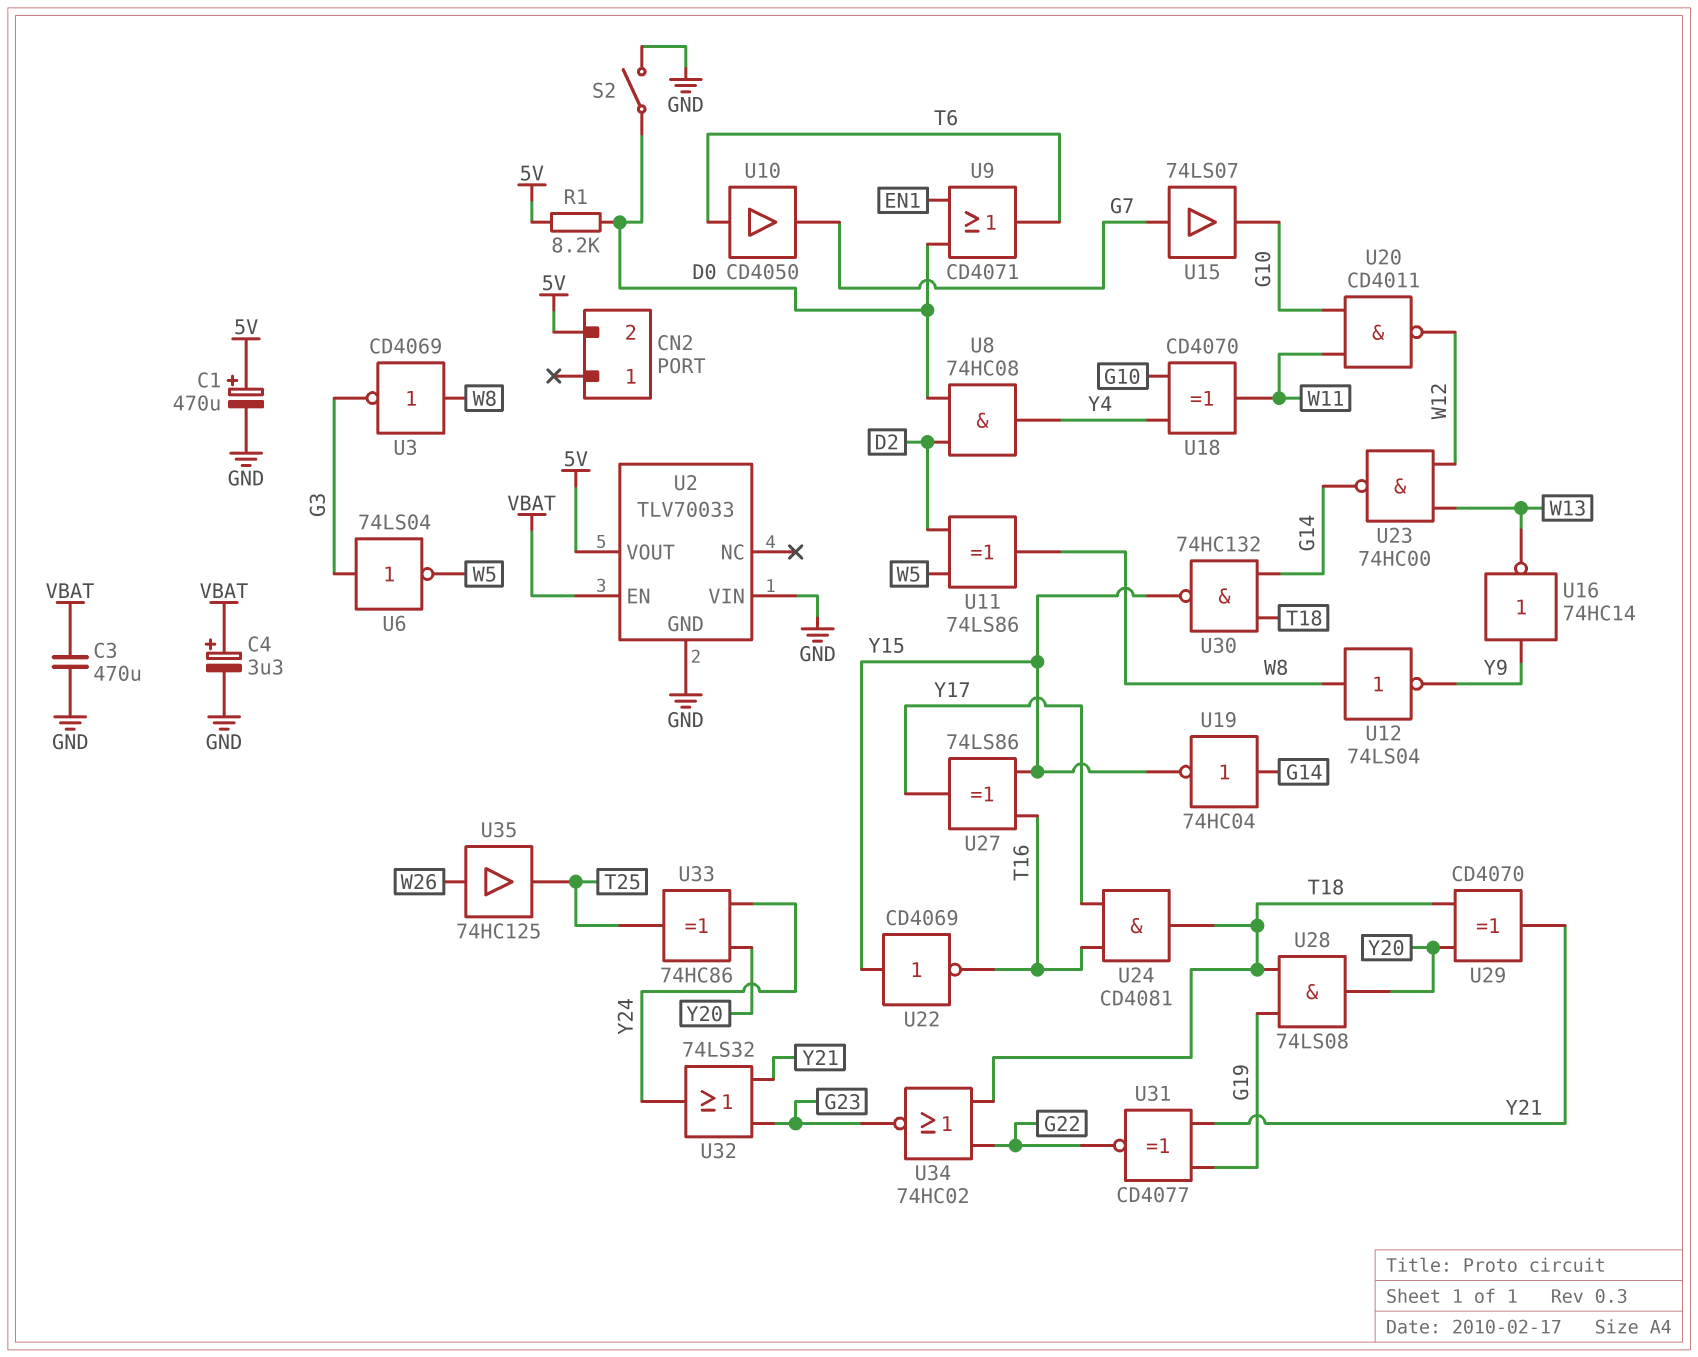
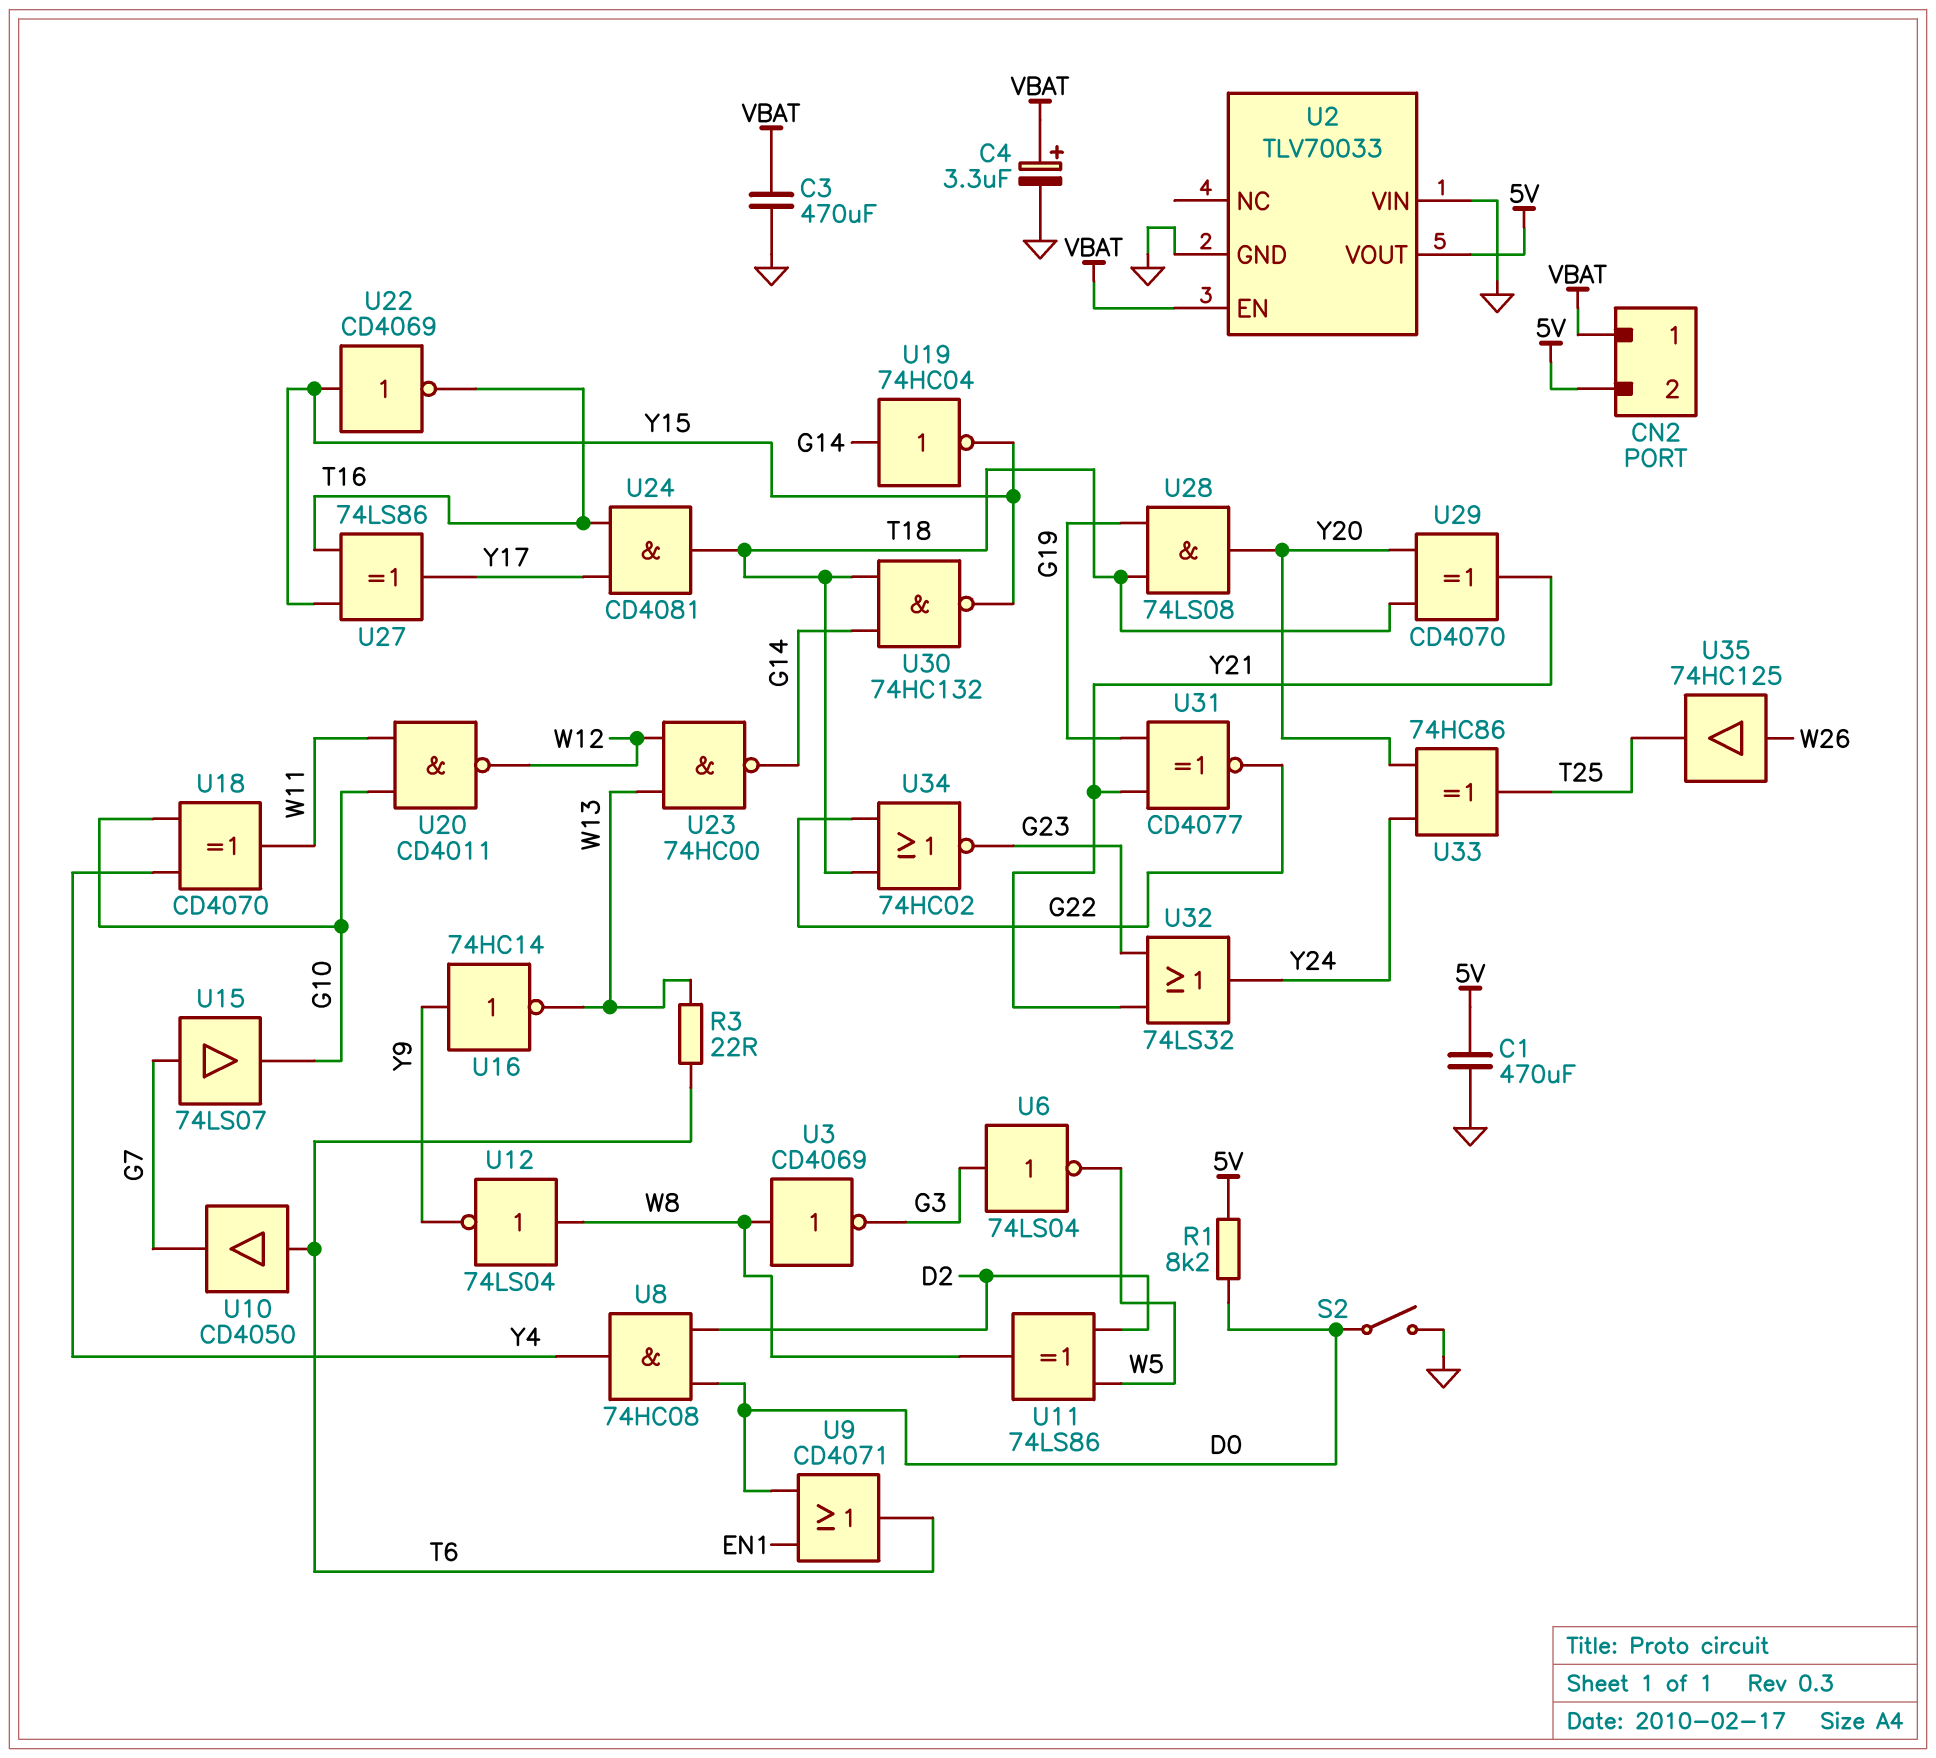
C1: 470uF (plus 5V, minus GND) -> 470uF (5V, GND)
CN2 pin 1: none -> VBAT
R3: none -> 22 (T6, W13)

